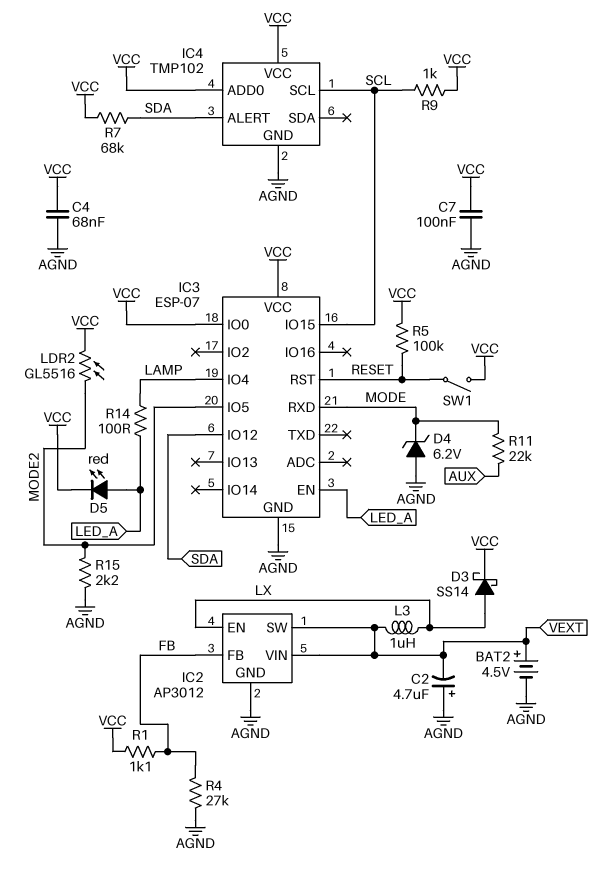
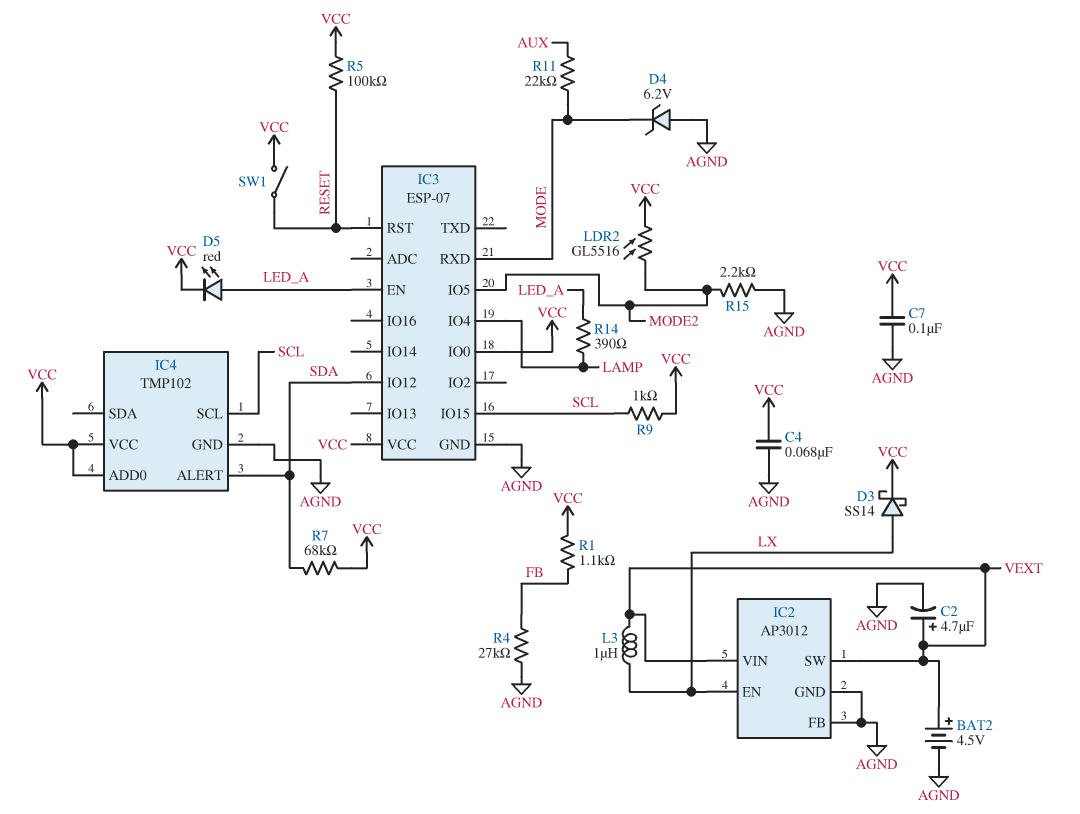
C2: 4.7uF (plus AGND, minus VEXT) -> 4.7uF (plus VEXT, minus AGND)
IC2 pin FB: FB -> AGND
R14: 100 (LAMP, LED_A) -> 390 (LAMP, LED_A)

